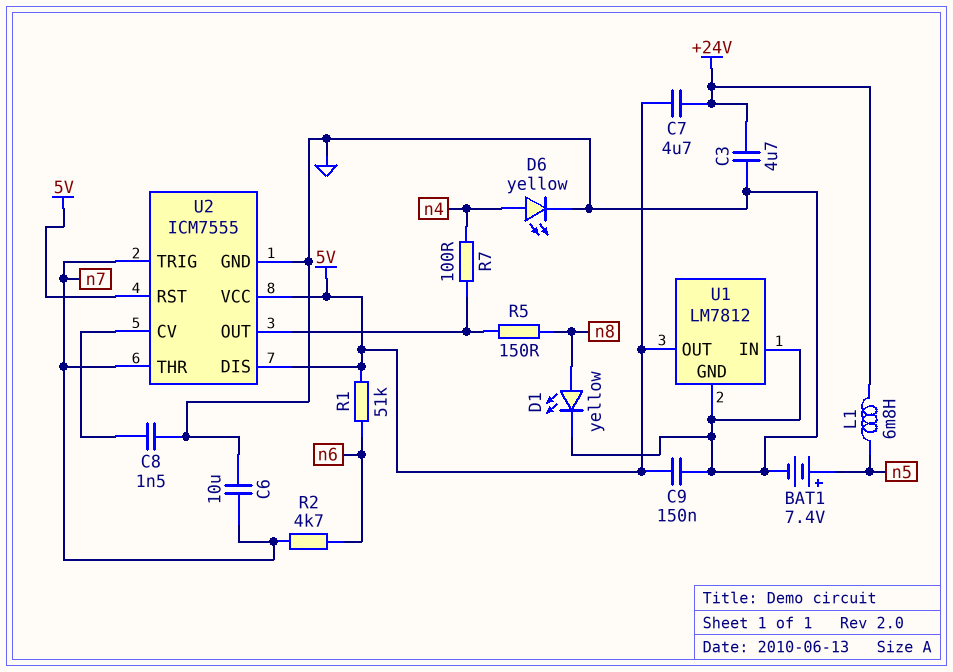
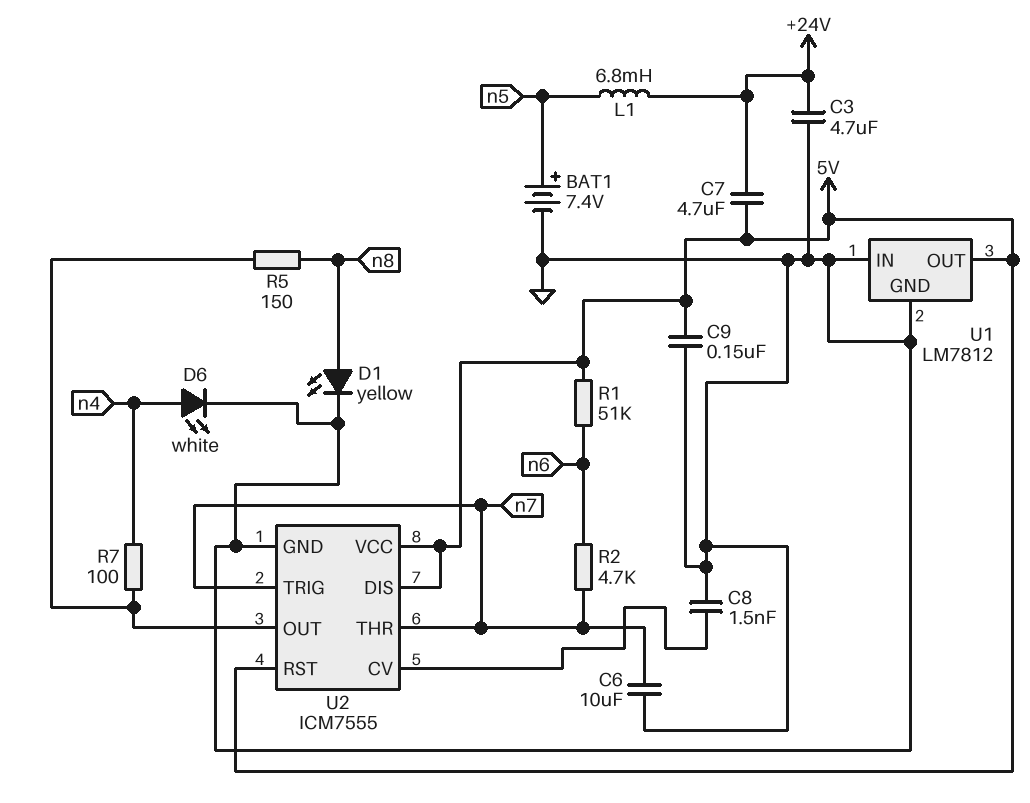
D6: LED yellow (A n4, K GND) -> LED white (A n4, K GND)

